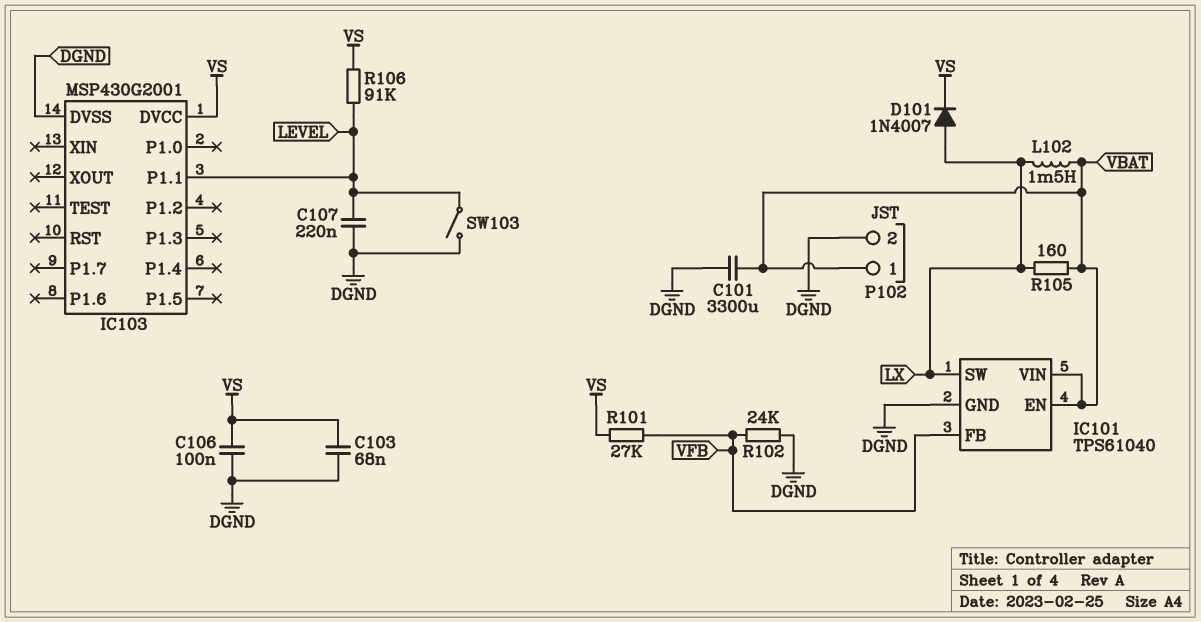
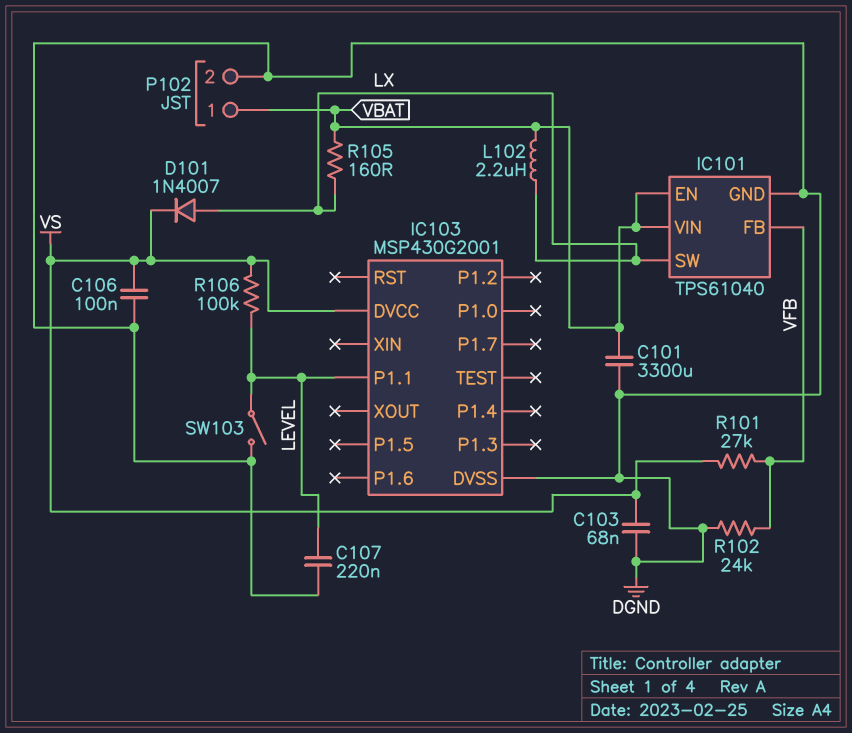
L102: 1.5mH (LX, VBAT) -> 2.2uH (LX, VBAT)
R106: 91k (LEVEL, VS) -> 100k (LEVEL, VS)

